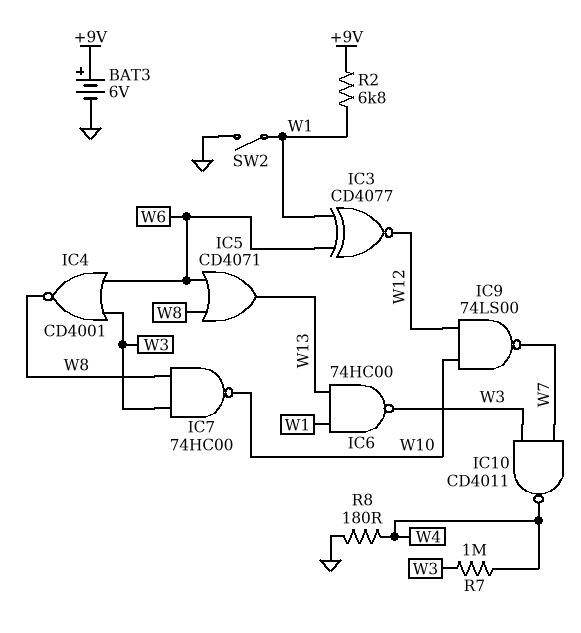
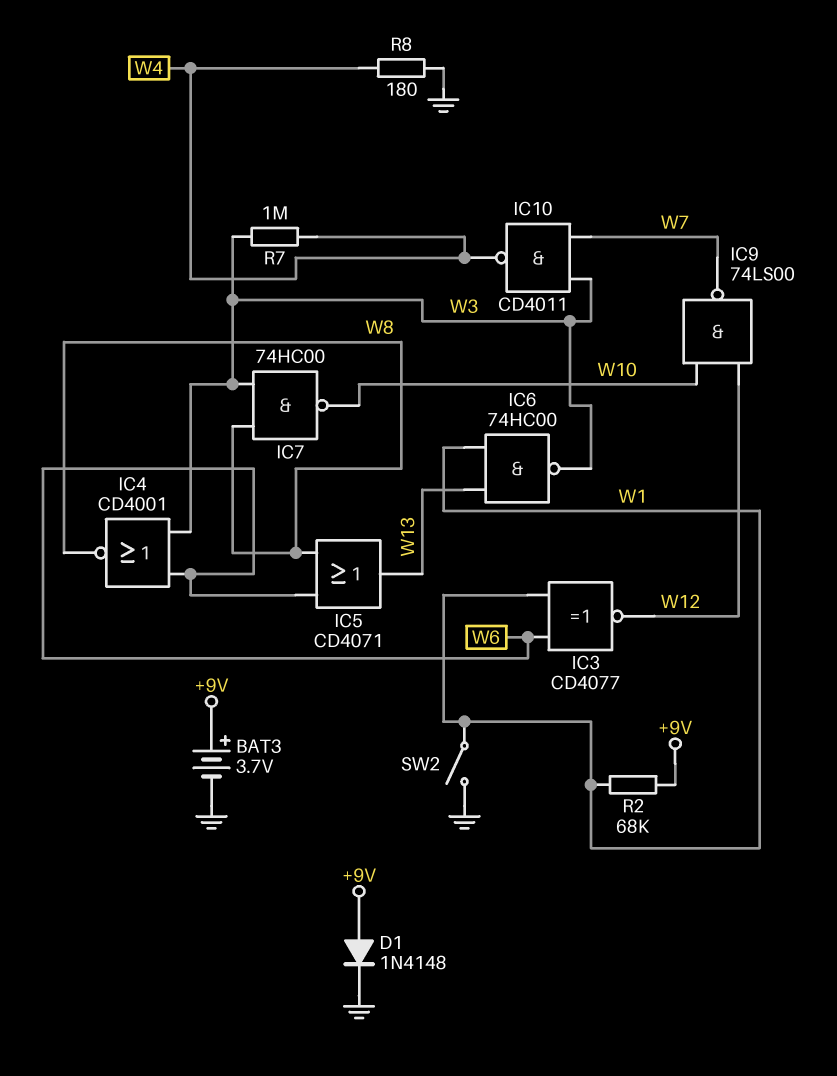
BAT3: 6V (plus +9V, minus GND) -> 3.7V (plus +9V, minus GND)
D1: none -> diode 1N4148 (A +9V, K GND)
R2: 6.8k (+9V, W1) -> 68k (+9V, W1)

